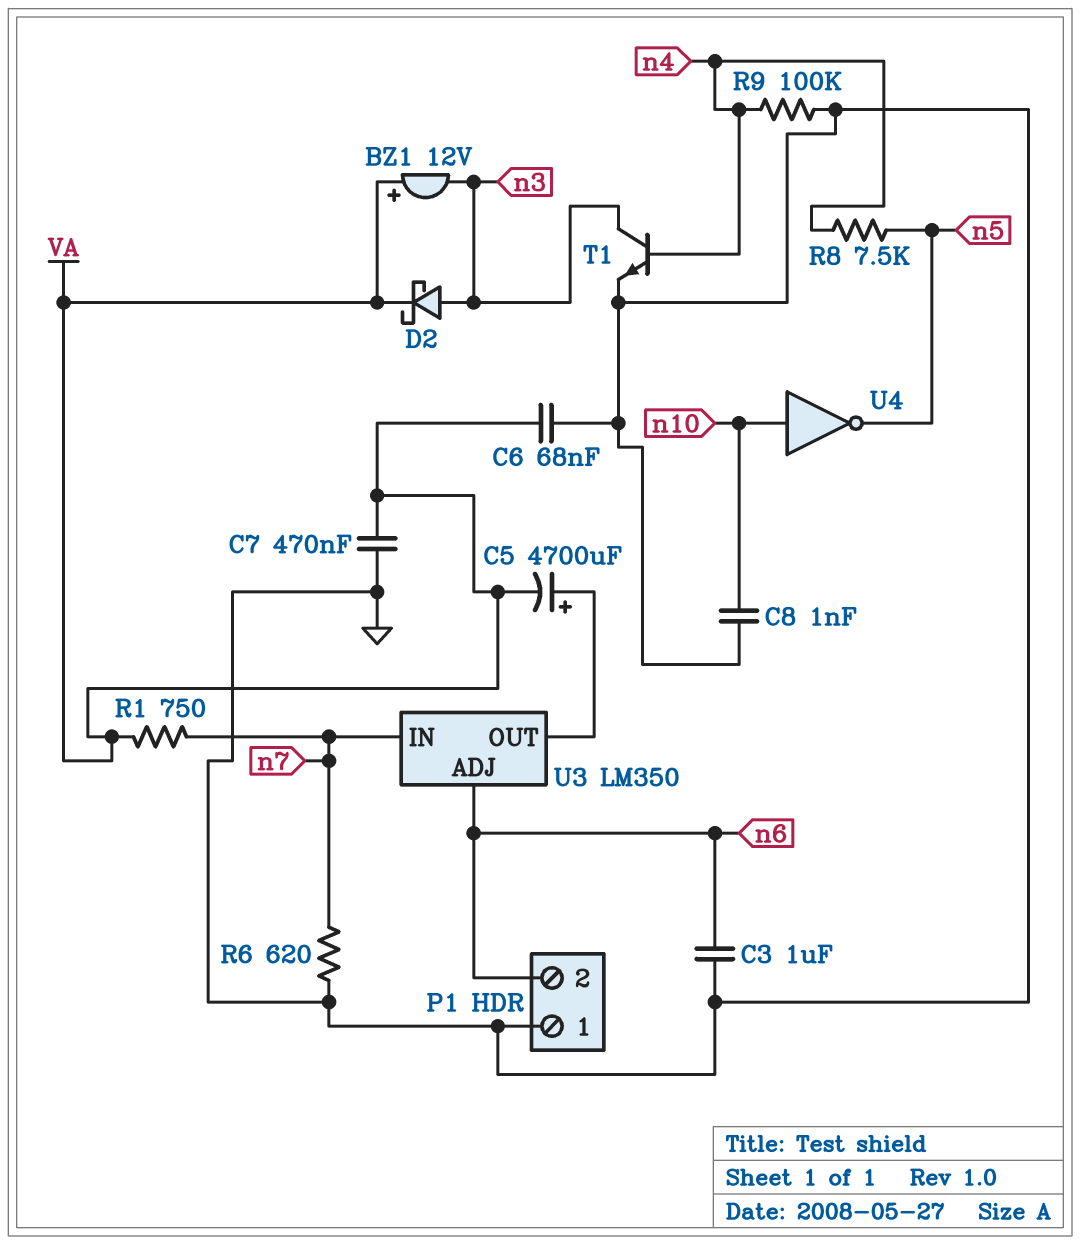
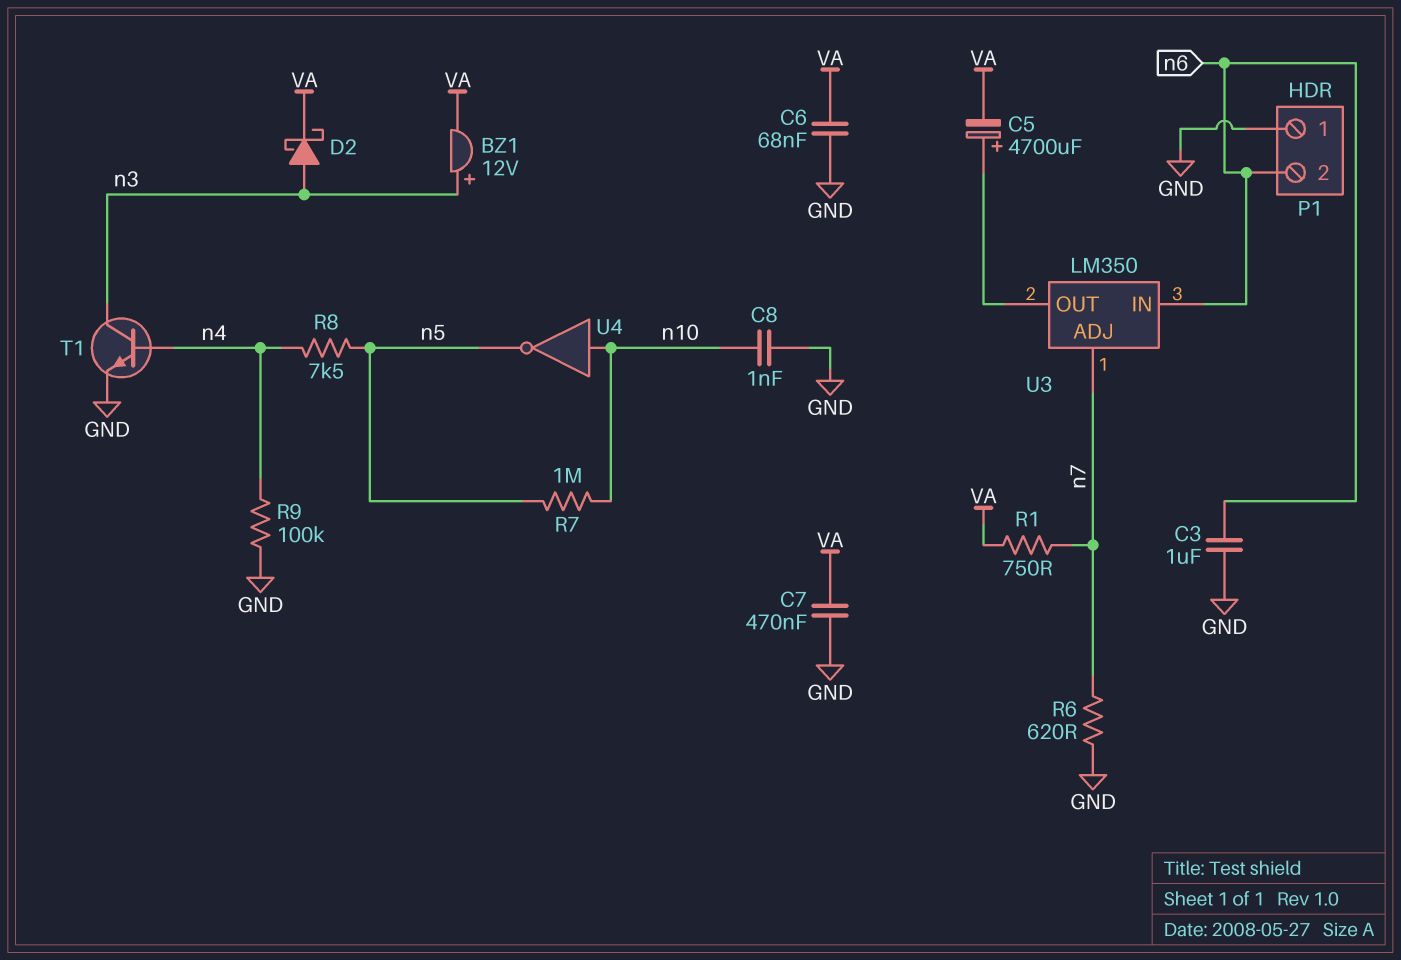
BZ1: buzzer 12V (plus VA, minus n3) -> buzzer 12V (plus n3, minus VA)
R7: none -> 1M (n5, n10)
U3 pin ADJ: n6 -> n7
U3 pin IN: n7 -> n6

